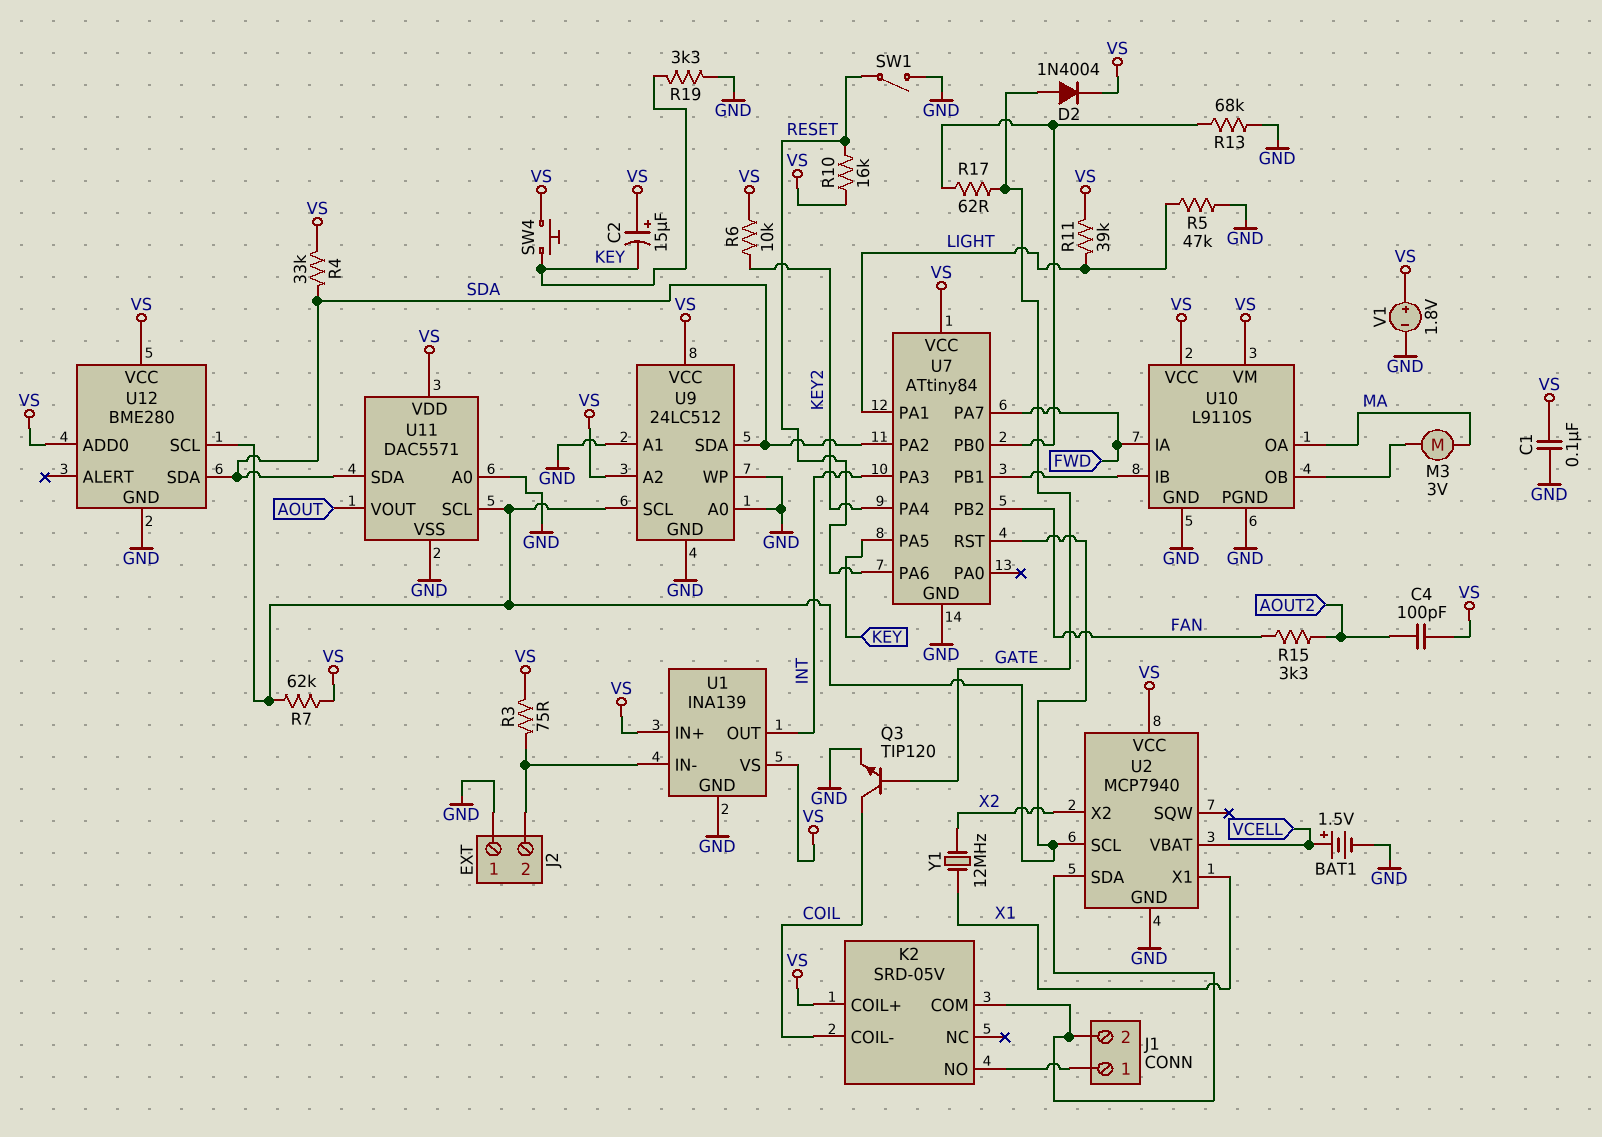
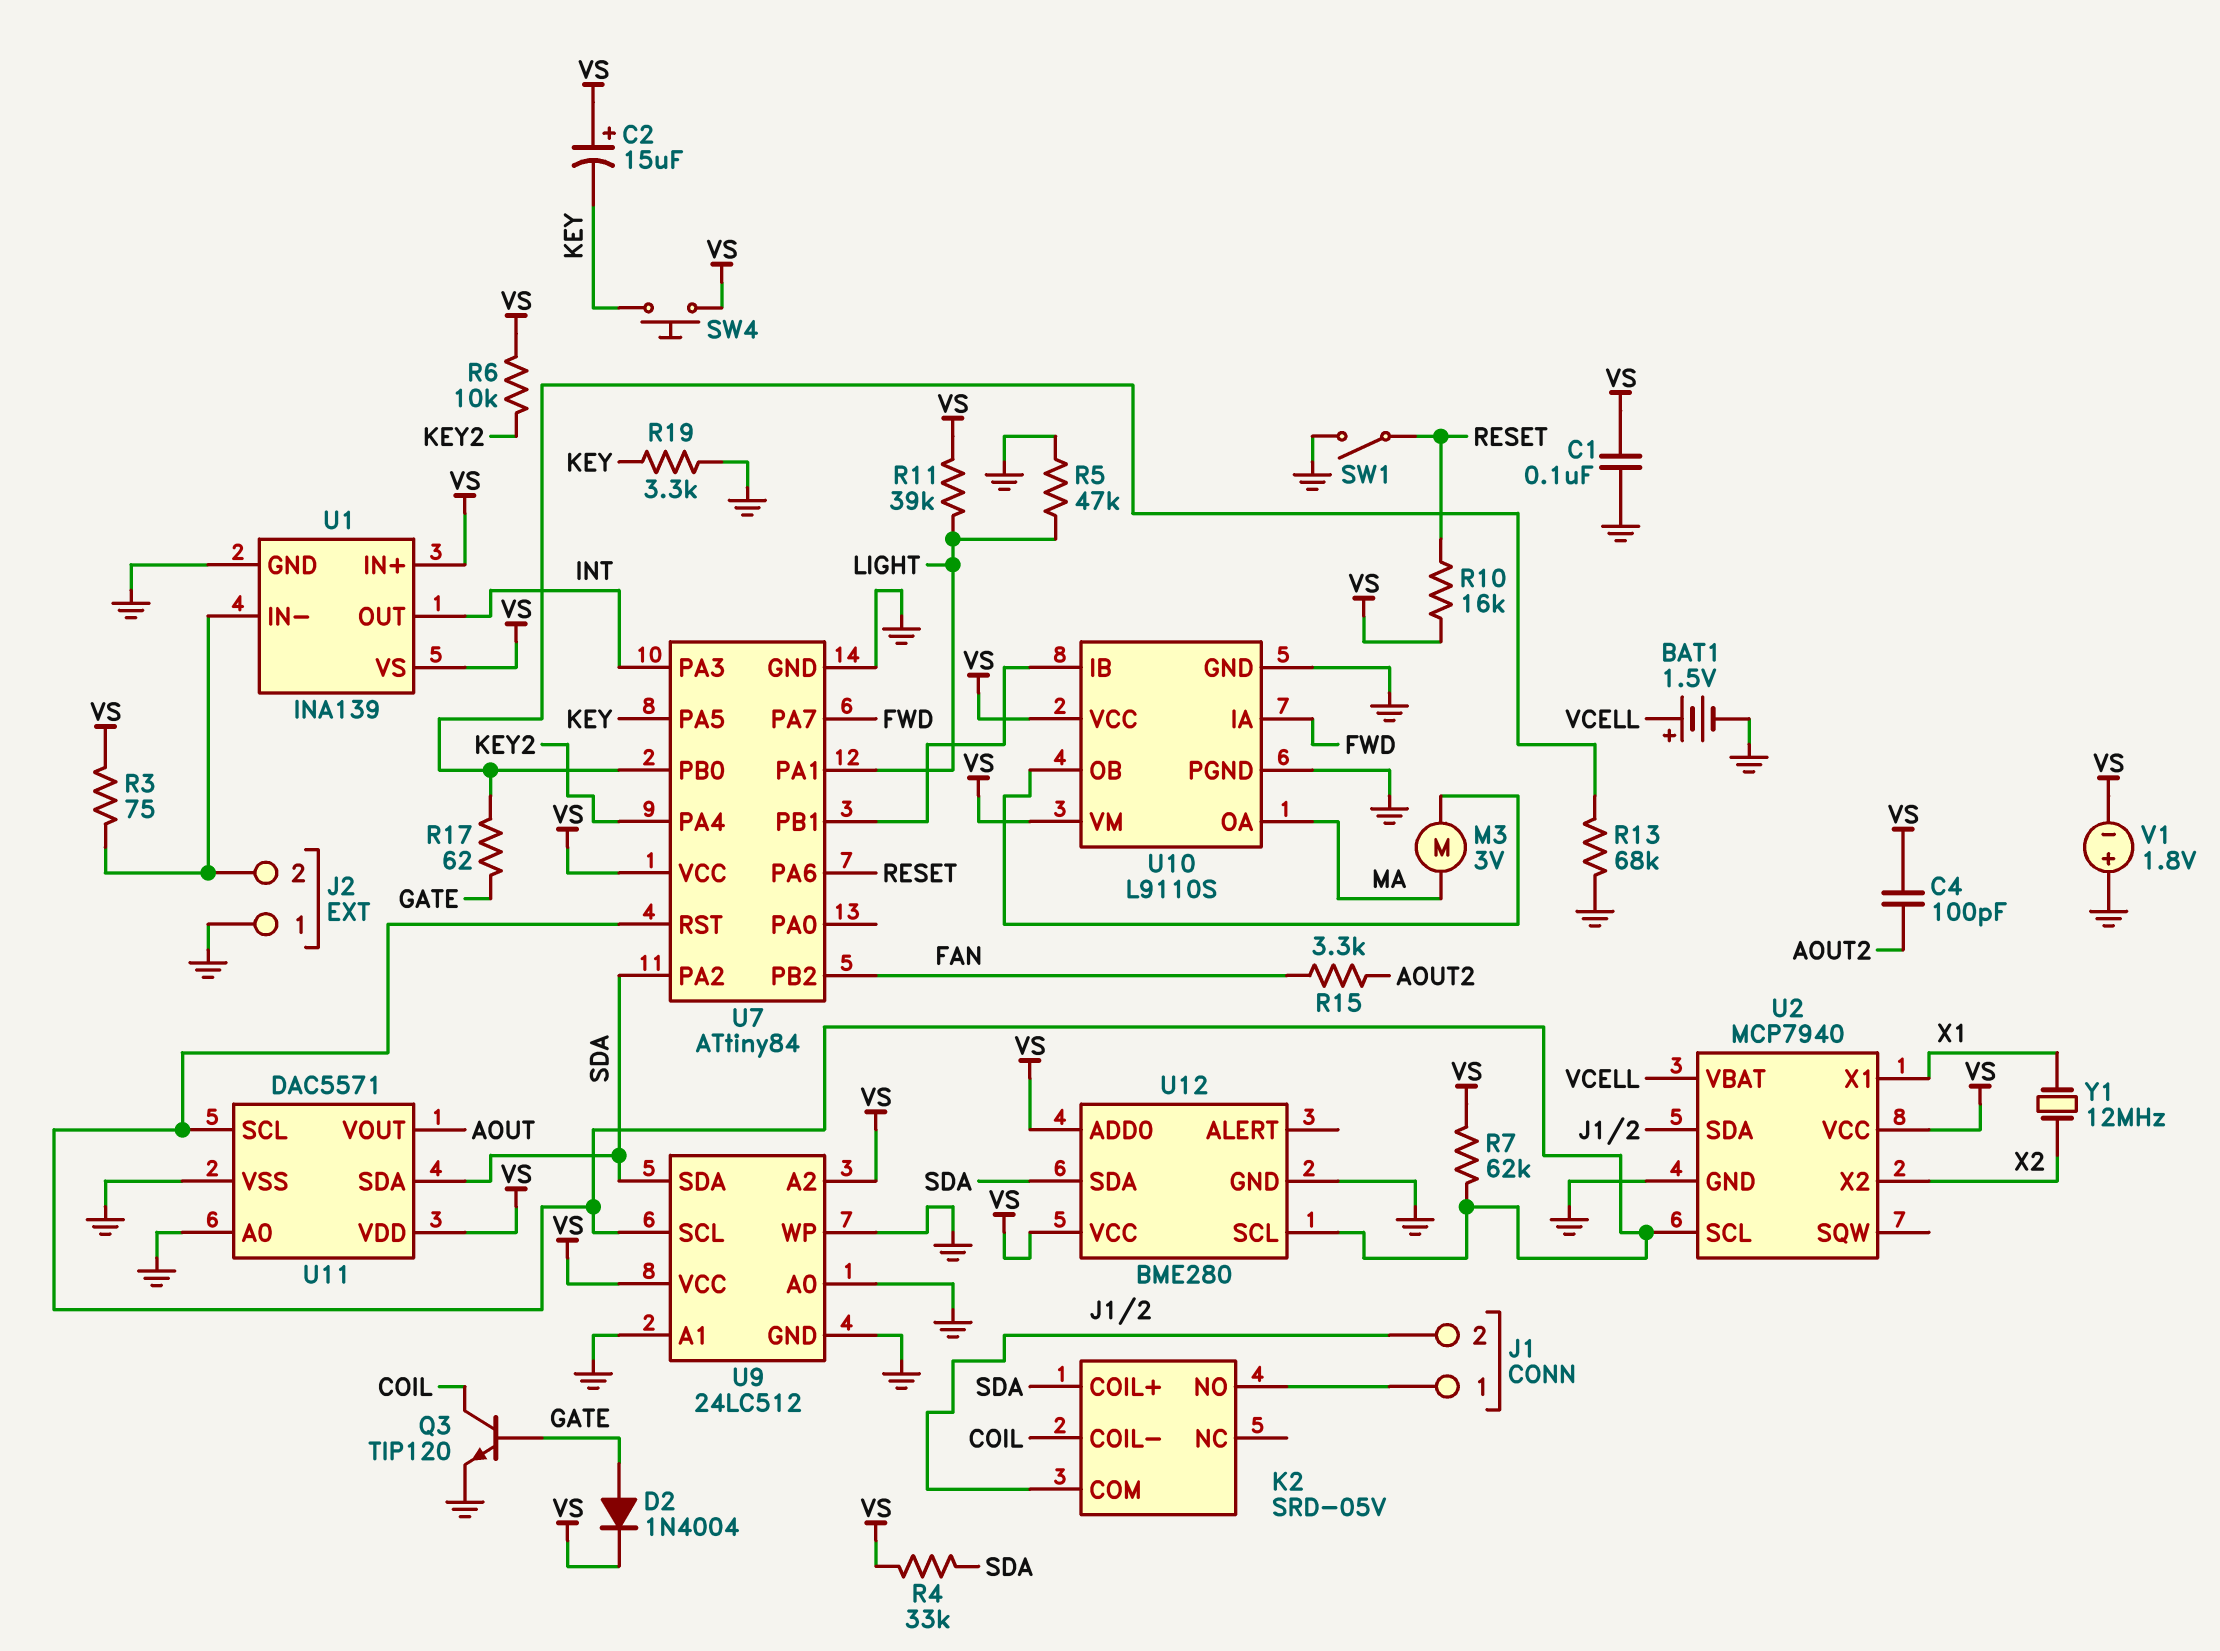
K2 pin COIL+: VS -> SDA
V1: 1.8V (plus VS, minus GND) -> 1.8V (plus GND, minus VS)

